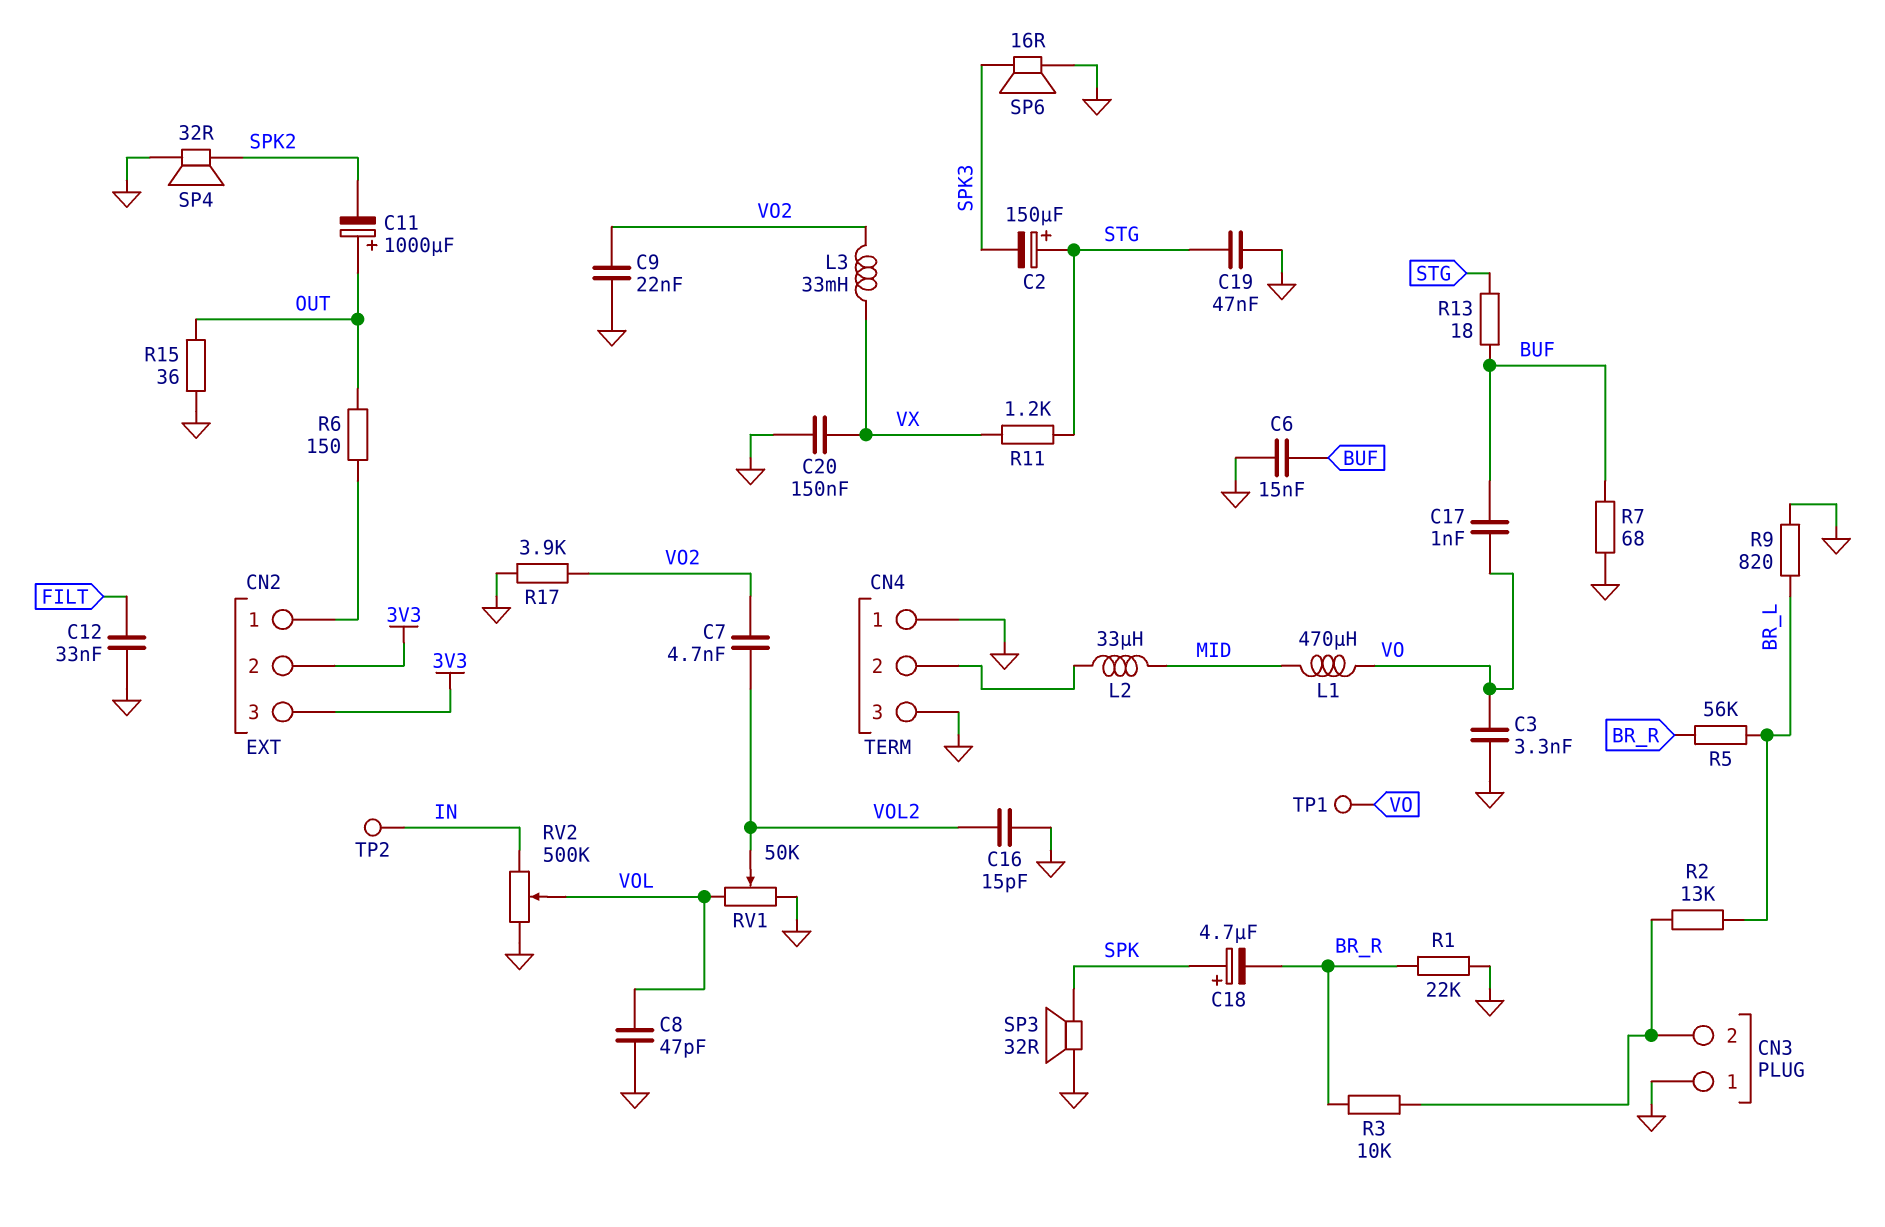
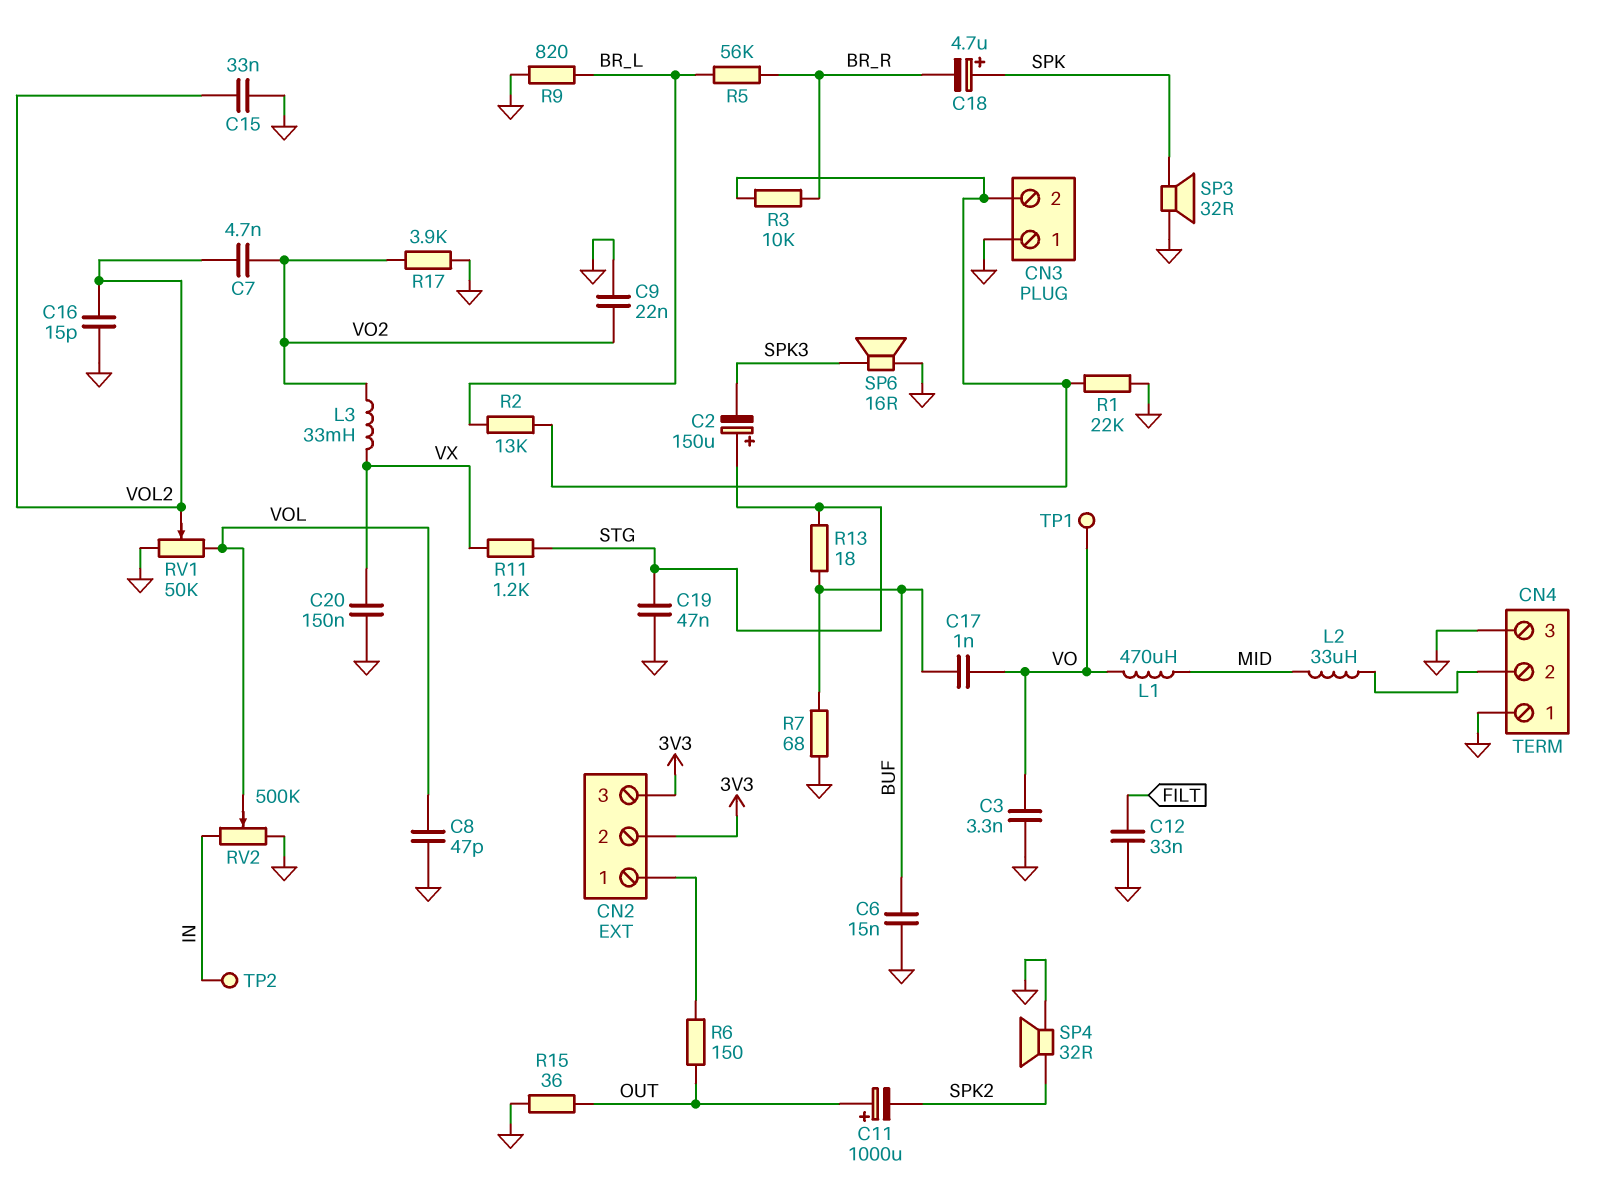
C15: none -> 33nF (GND, VOL2)
R1: 22k (BR_R, GND) -> 22k (CN3/2, GND)

